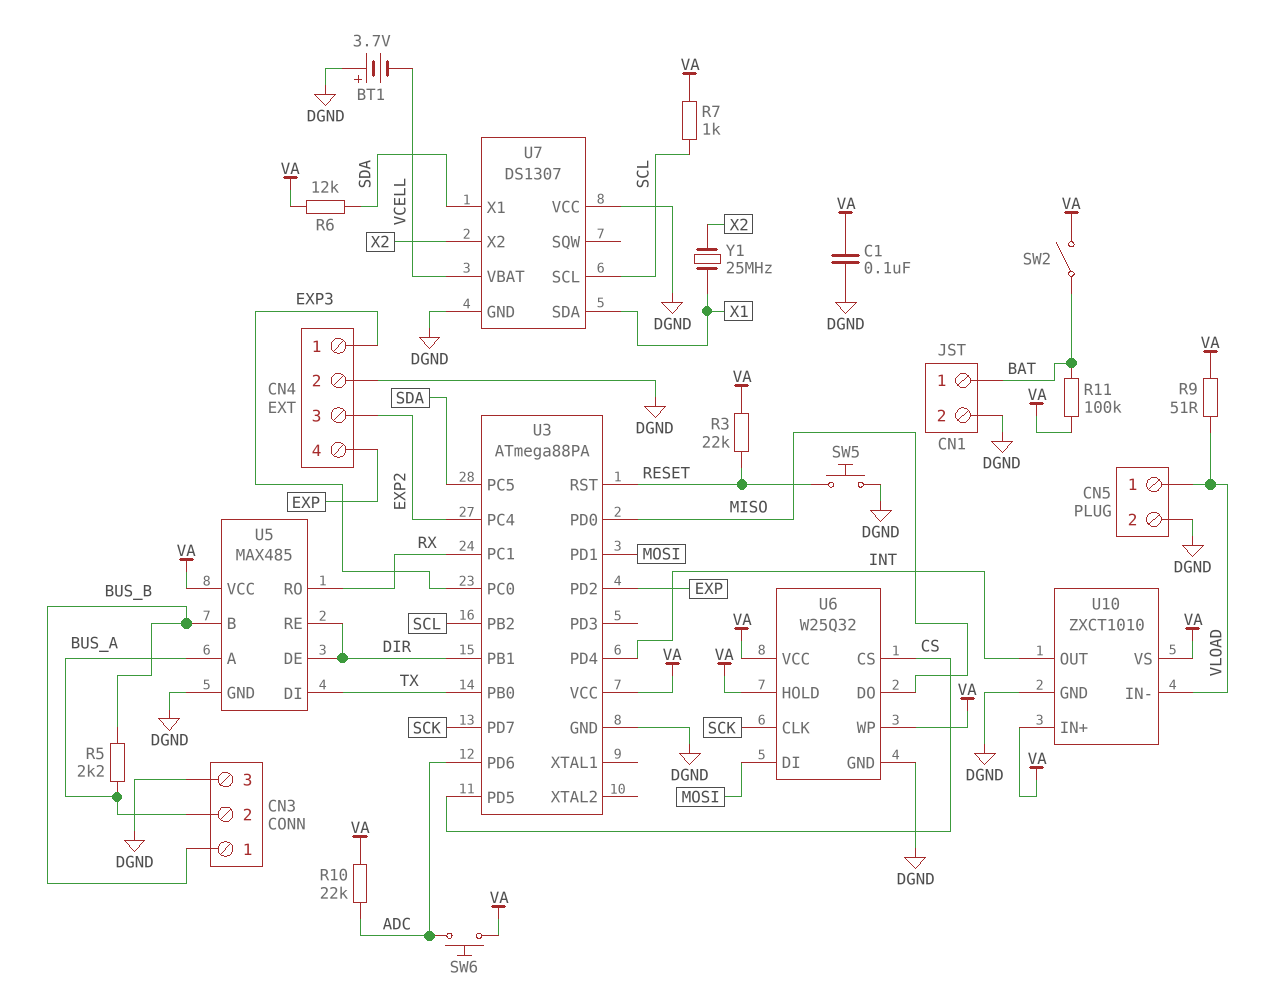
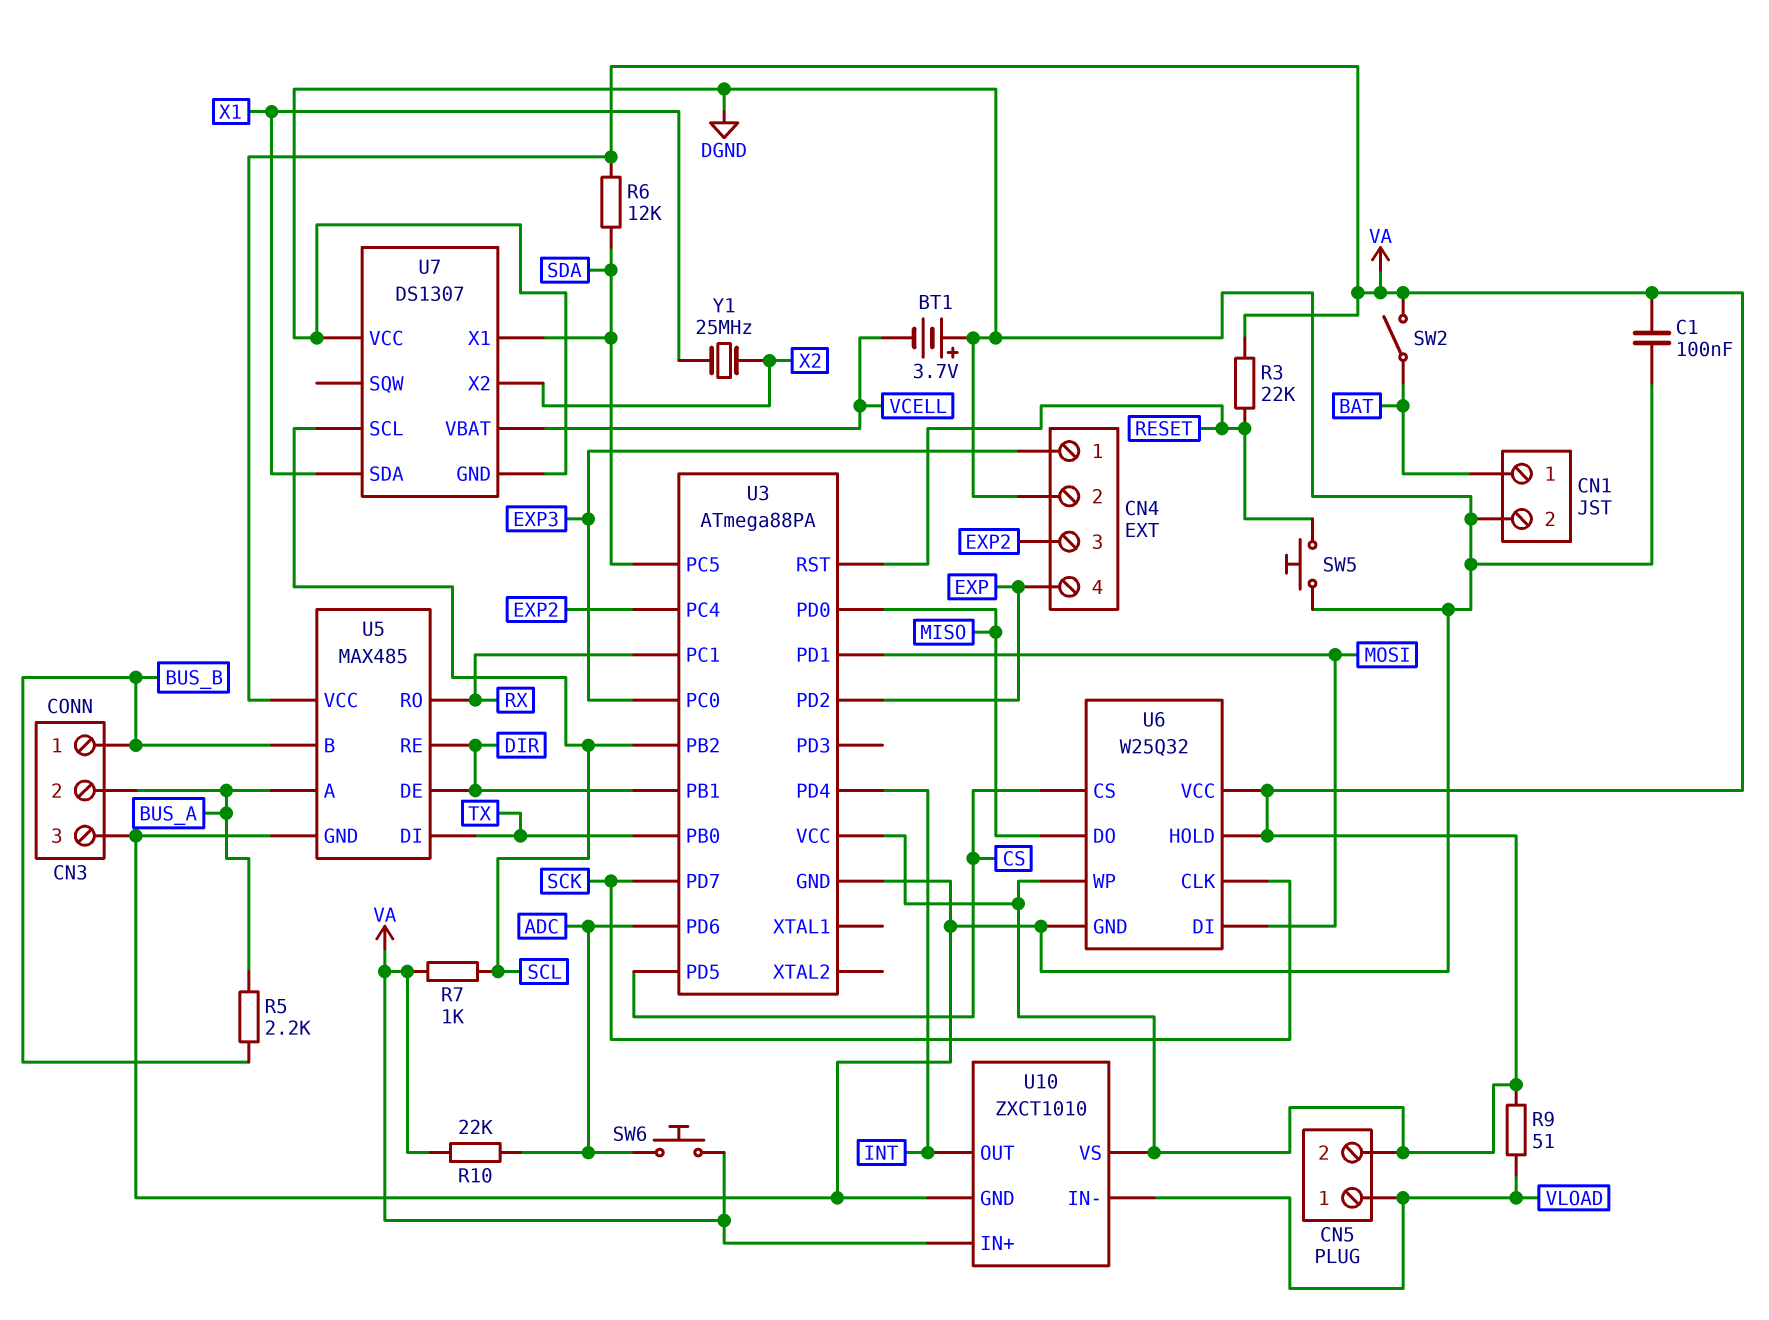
CN5 pin 2: DGND -> VA
R11: 100k (BAT, VA) -> none

